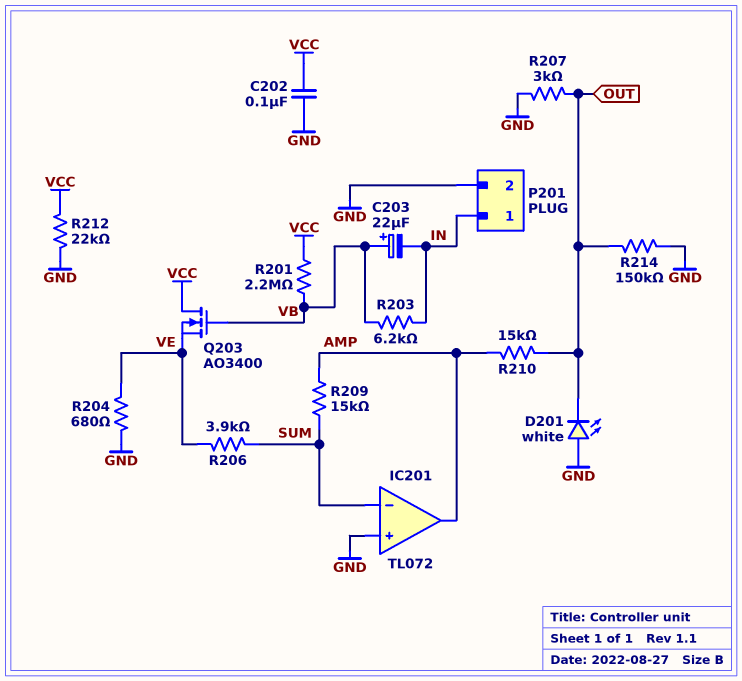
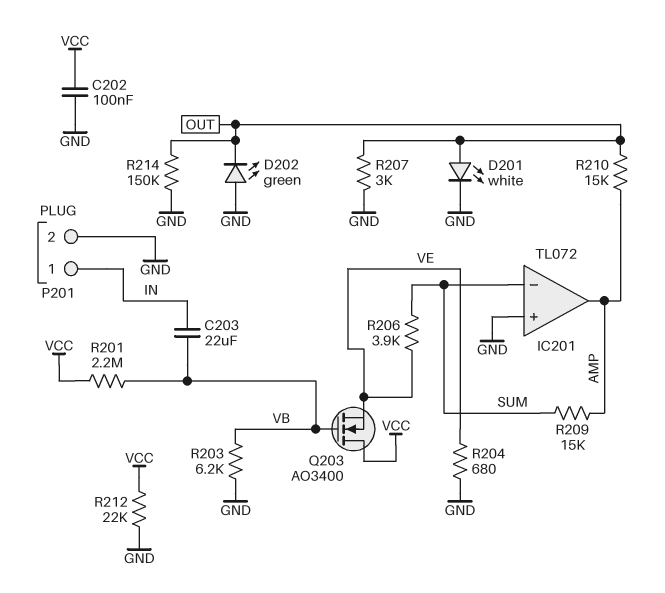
C203: 22uF (plus VB, minus IN) -> 22uF (IN, VB)
D201: LED white (A GND, K OUT) -> LED white (A OUT, K GND)
D202: none -> LED green (A GND, K OUT)
R203: 6.2k (IN, VB) -> 6.2k (GND, VB)

